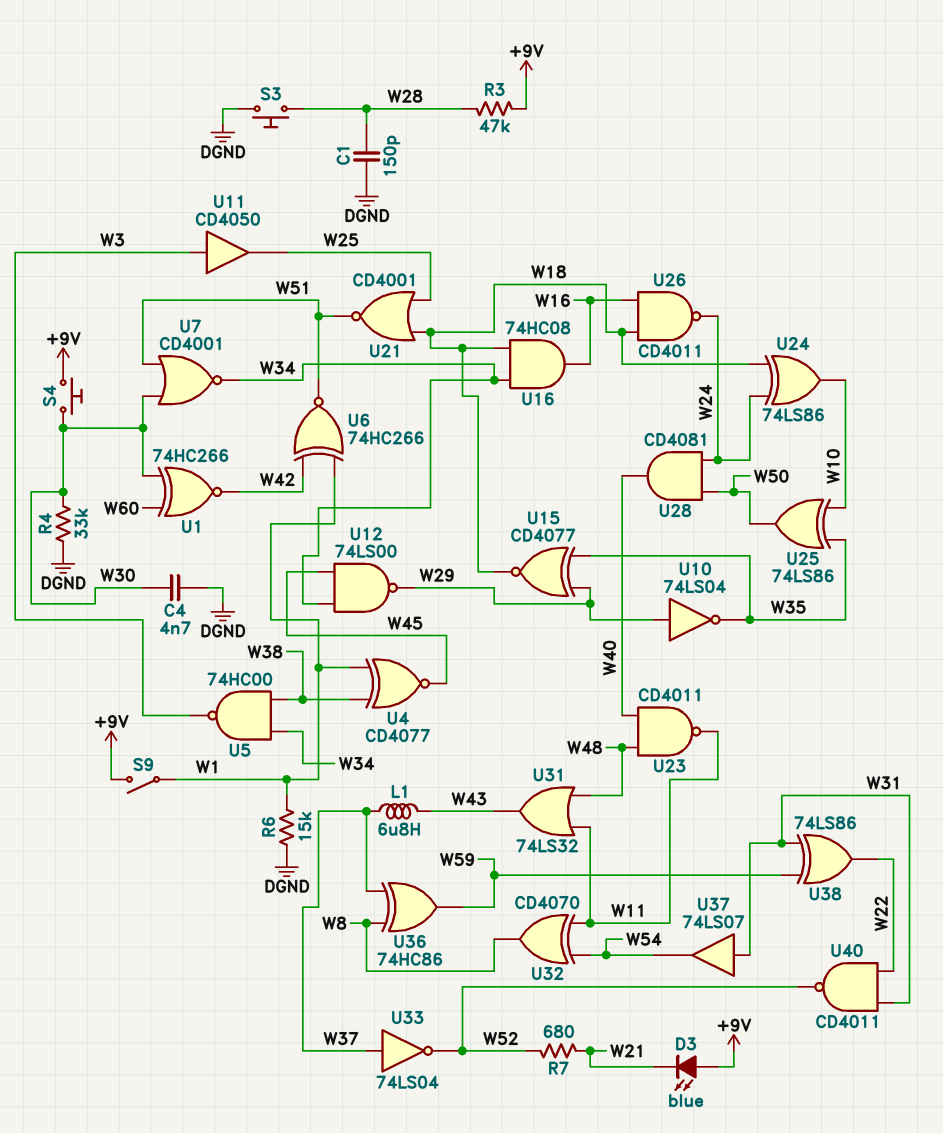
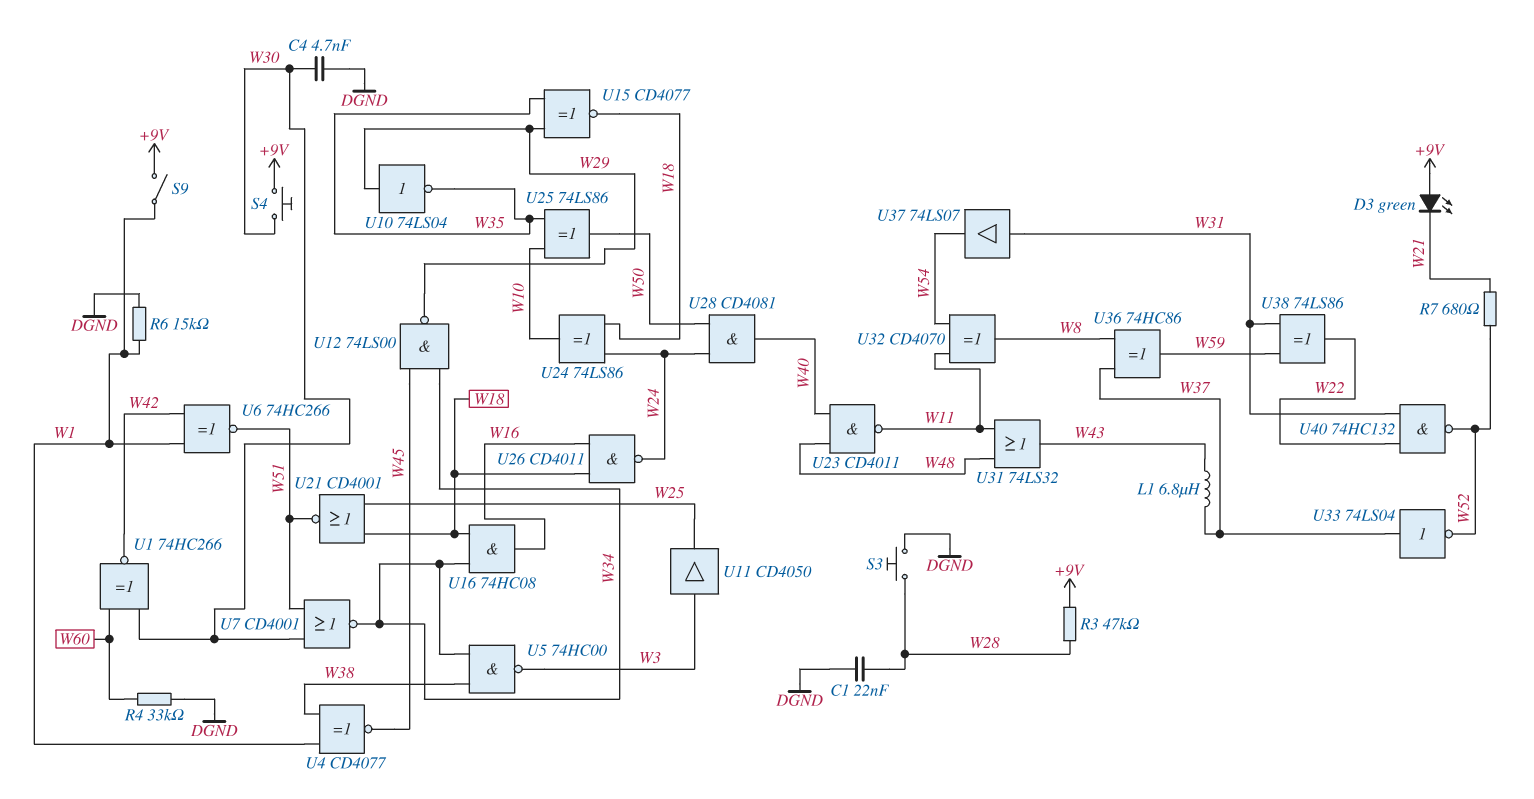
C1: 150pF (DGND, W28) -> 22nF (DGND, W28)
D3: LED blue (A +9V, K W21) -> LED green (A +9V, K W21)
R4: 33k (DGND, W30) -> 33k (DGND, W60)
U40: NAND CD4011 (in W22, in W31, out W52) -> NAND 74HC132 (in W22, in W31, out W52)

